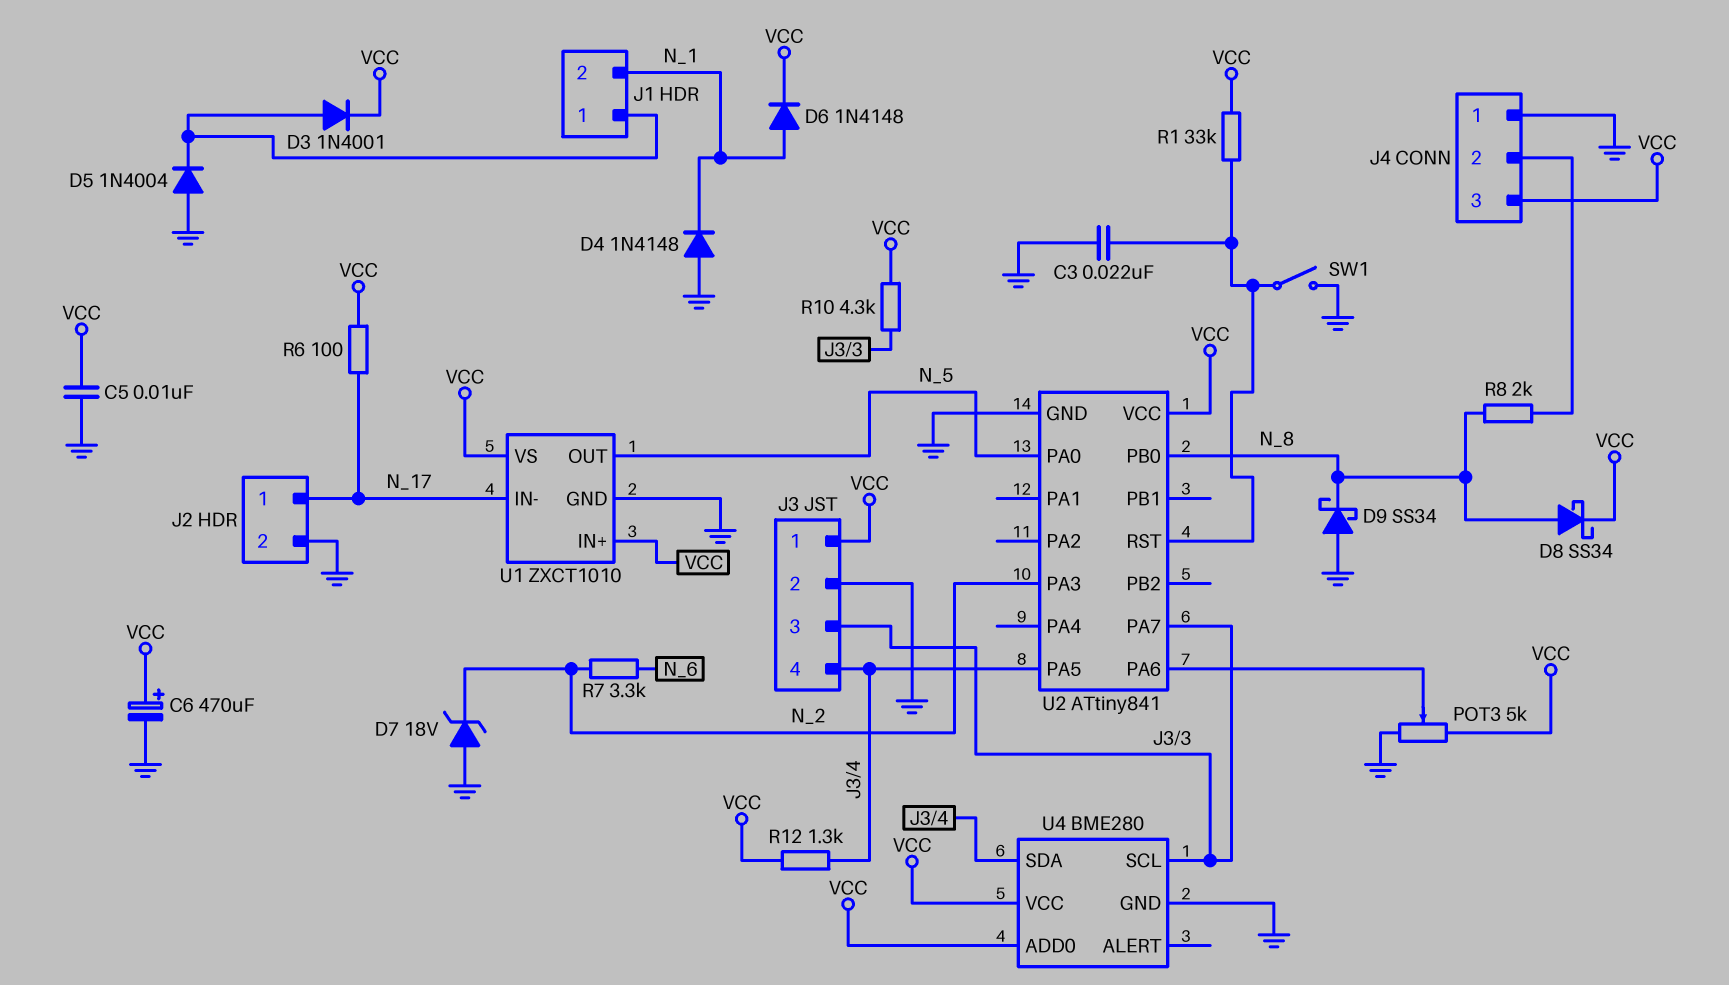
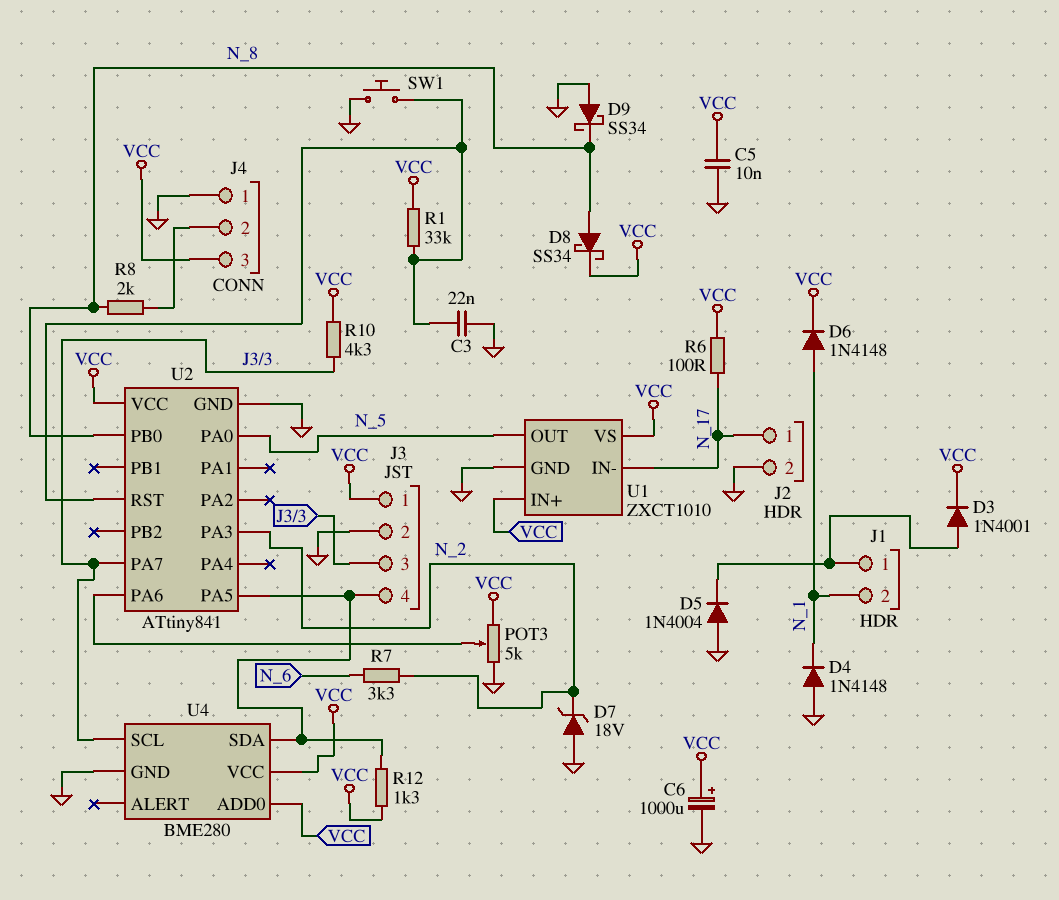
C6: 470uF (plus VCC, minus GND) -> 1000uF (plus VCC, minus GND)
SW1: switch (GND, U2/RST) -> button (GND, U2/RST)

